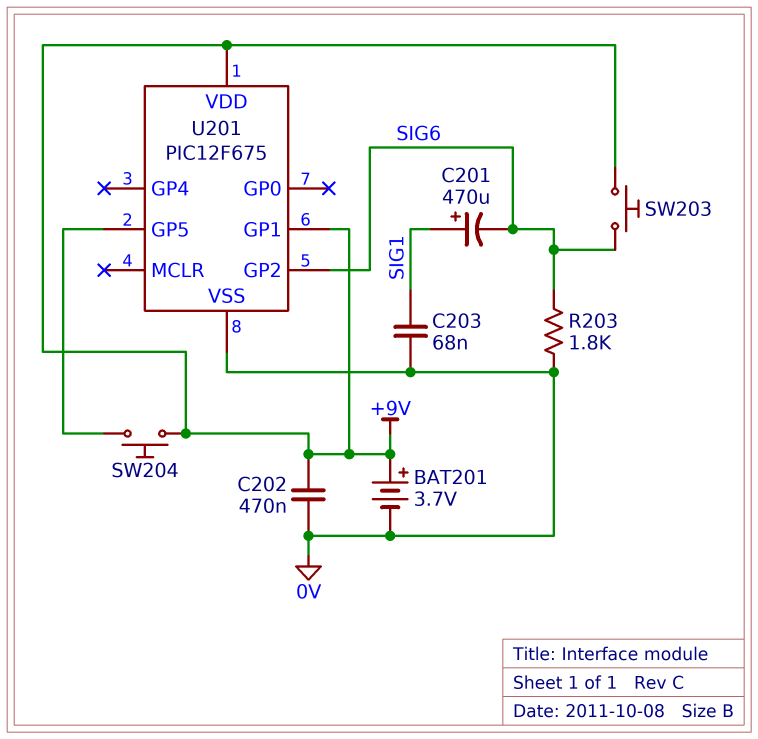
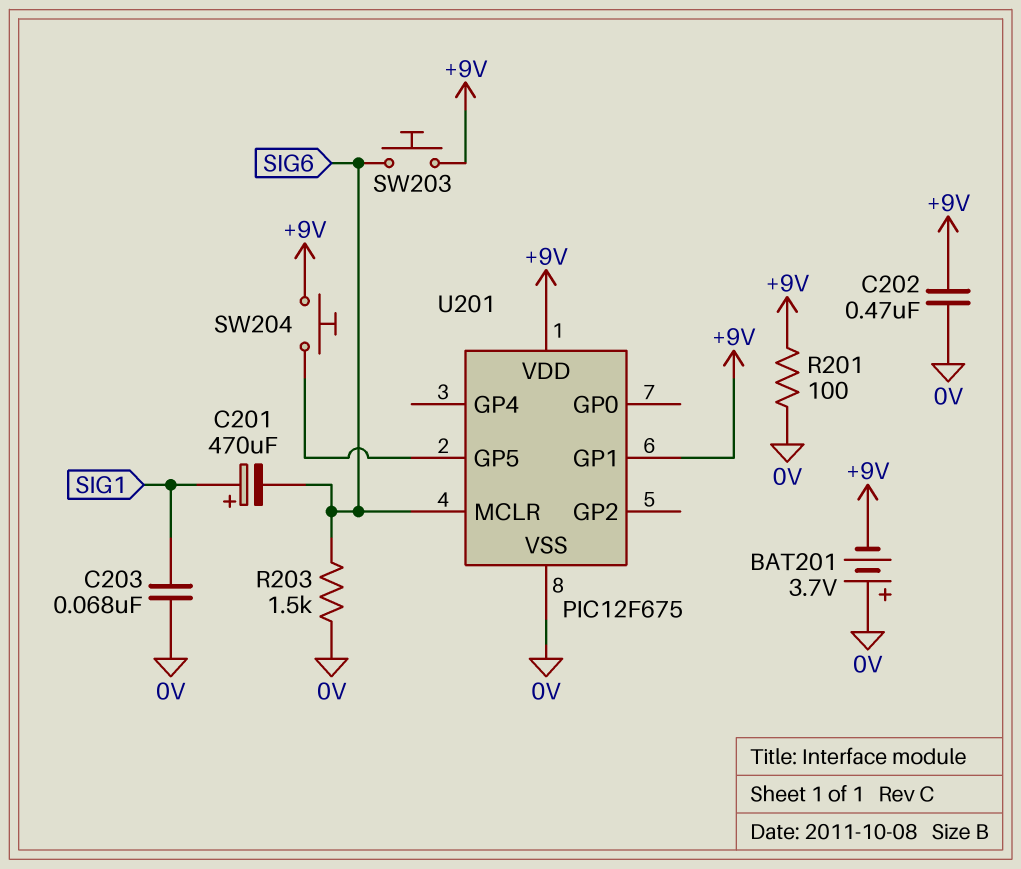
BAT201: 3.7V (plus +9V, minus 0V) -> 3.7V (plus 0V, minus +9V)
R201: none -> 100 (+9V, 0V)
R203: 1.8k (0V, SIG6) -> 1.5k (0V, SIG6)
U201 pin GP2: SIG6 -> none
U201 pin MCLR: none -> SIG6

